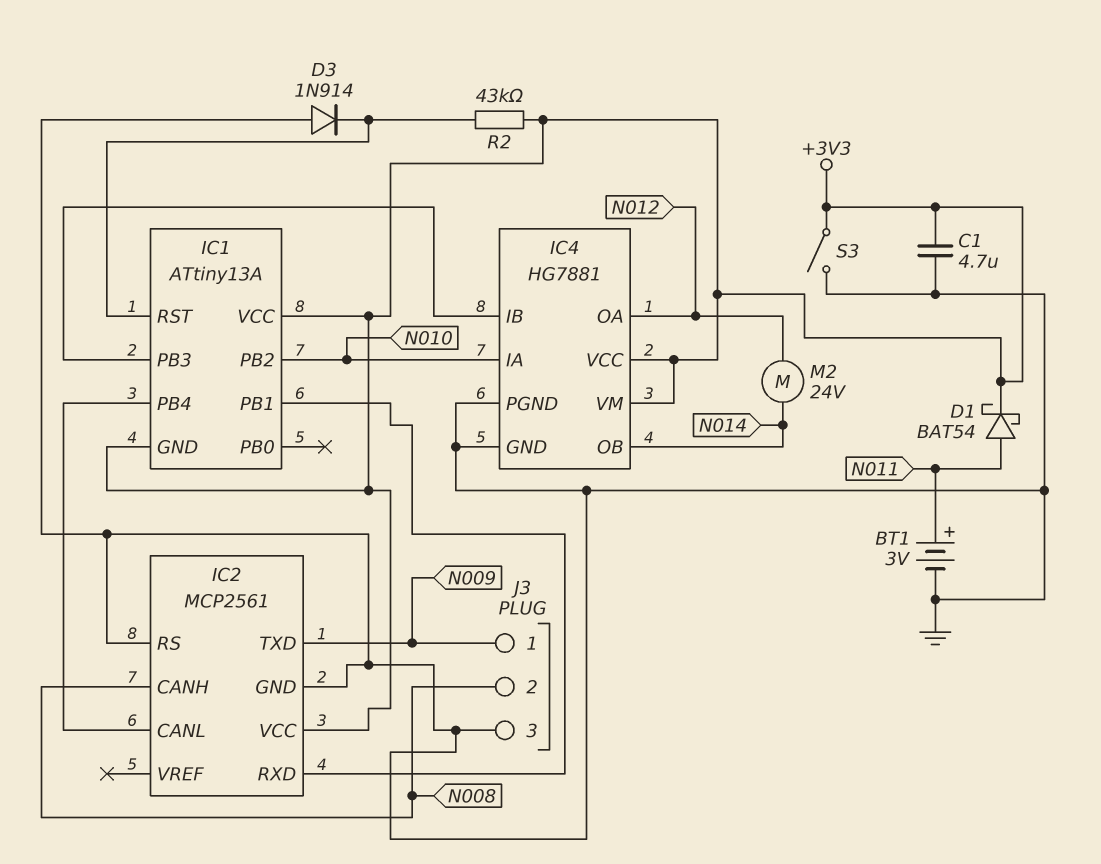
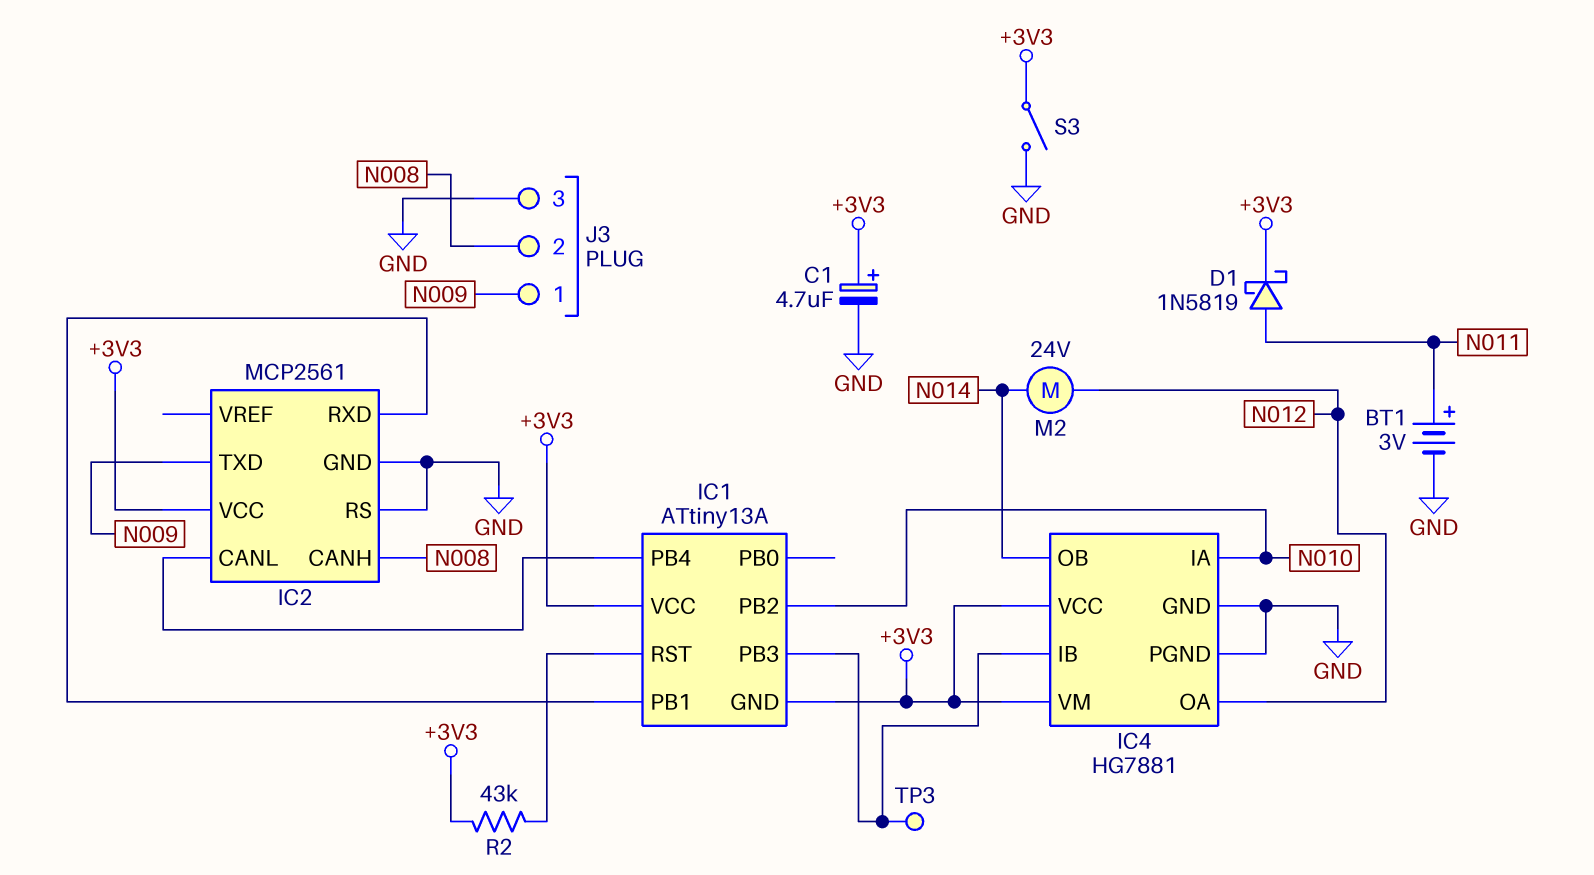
C1: 4.7uF (+3V3, GND) -> 4.7uF (plus +3V3, minus GND)
D1: schottky BAT54 (A N011, K +3V3) -> schottky 1N5819 (A N011, K +3V3)
D3: diode 1N914 (A GND, K IC1/RST) -> none
TP3: none -> test point (IC1/PB3)

